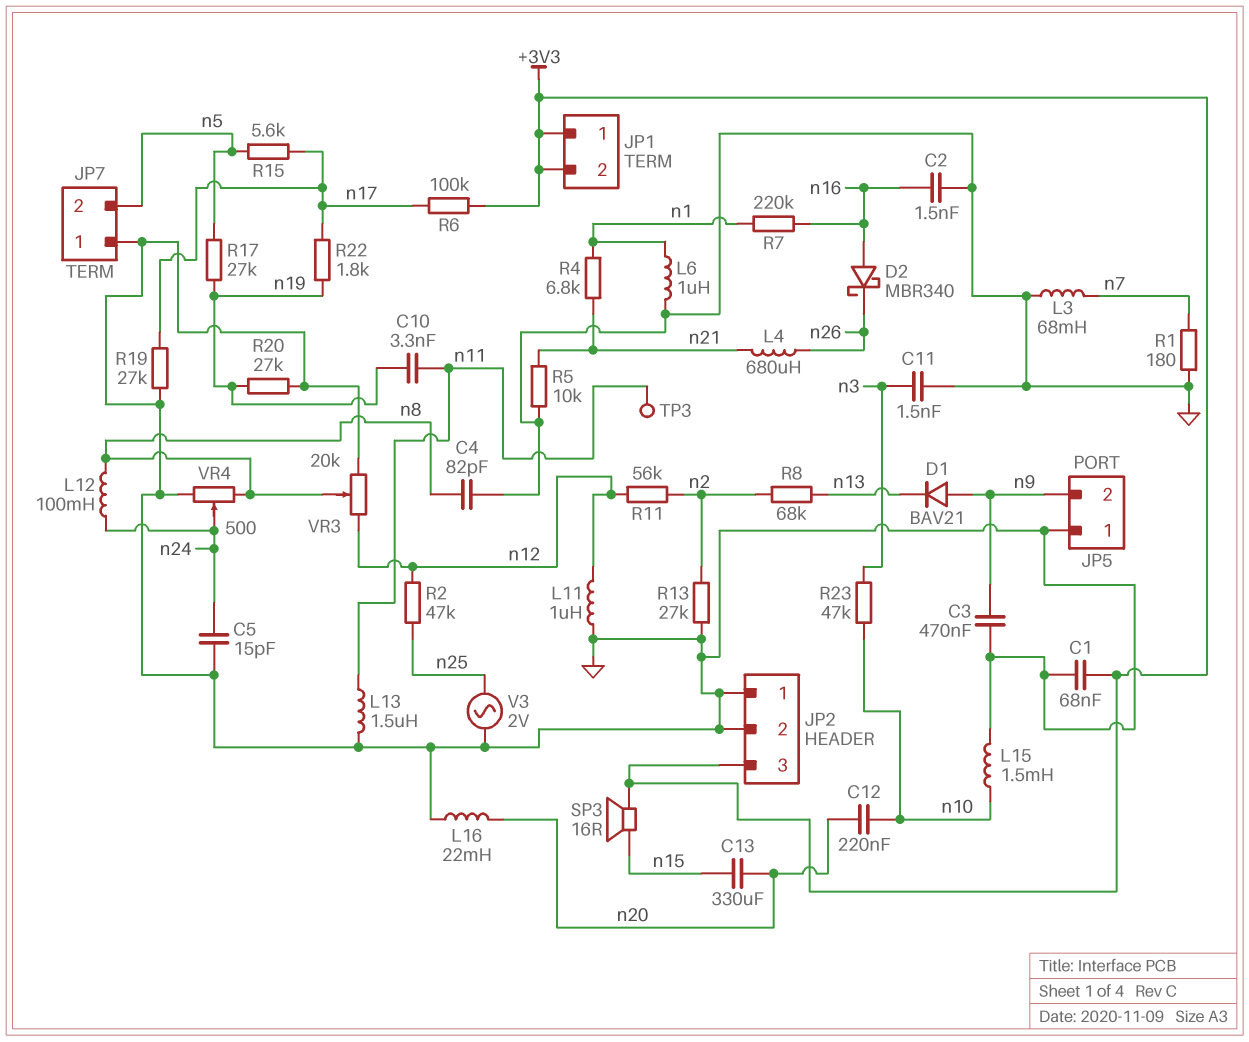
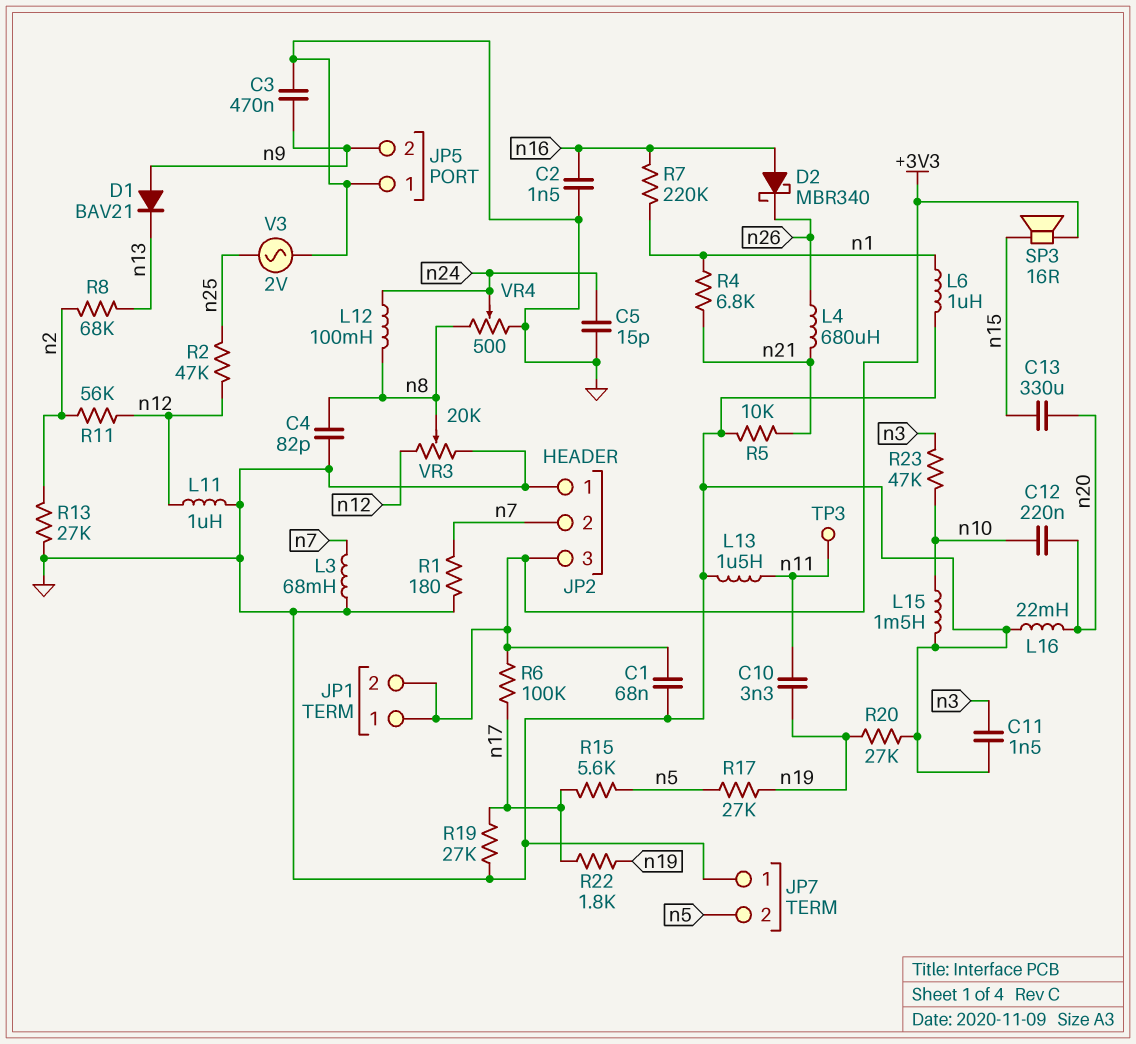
JP2 pin 2: GND -> n7

